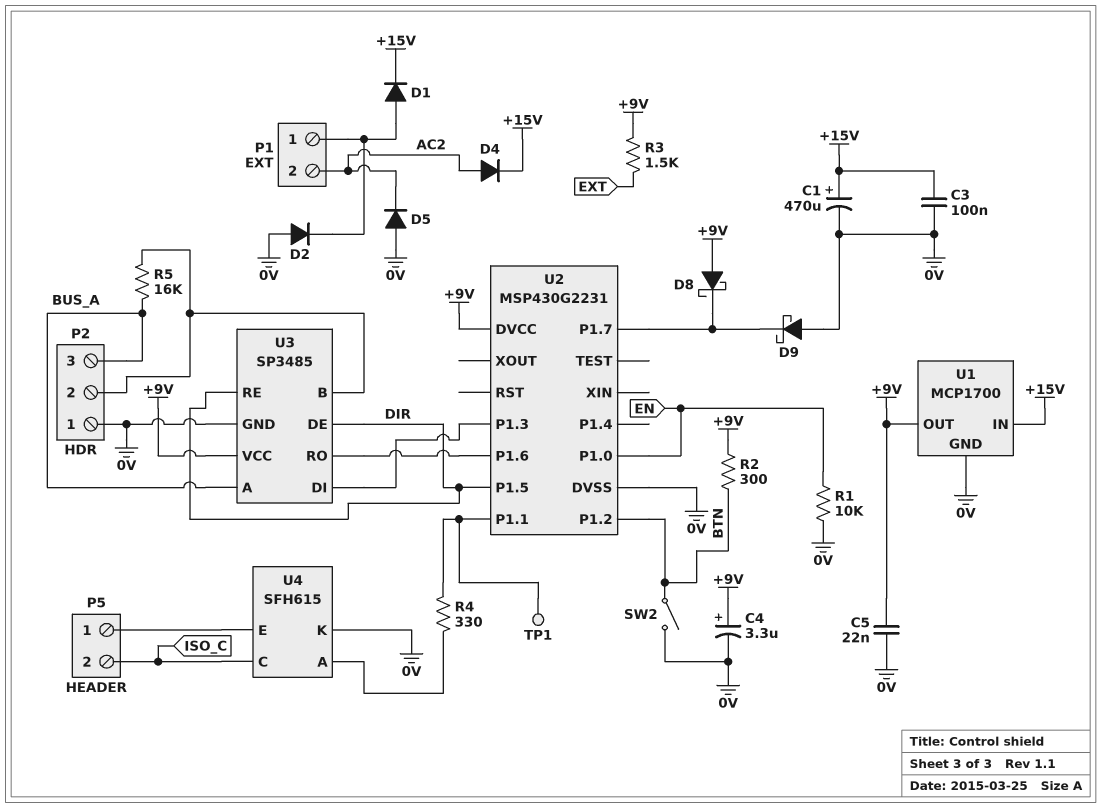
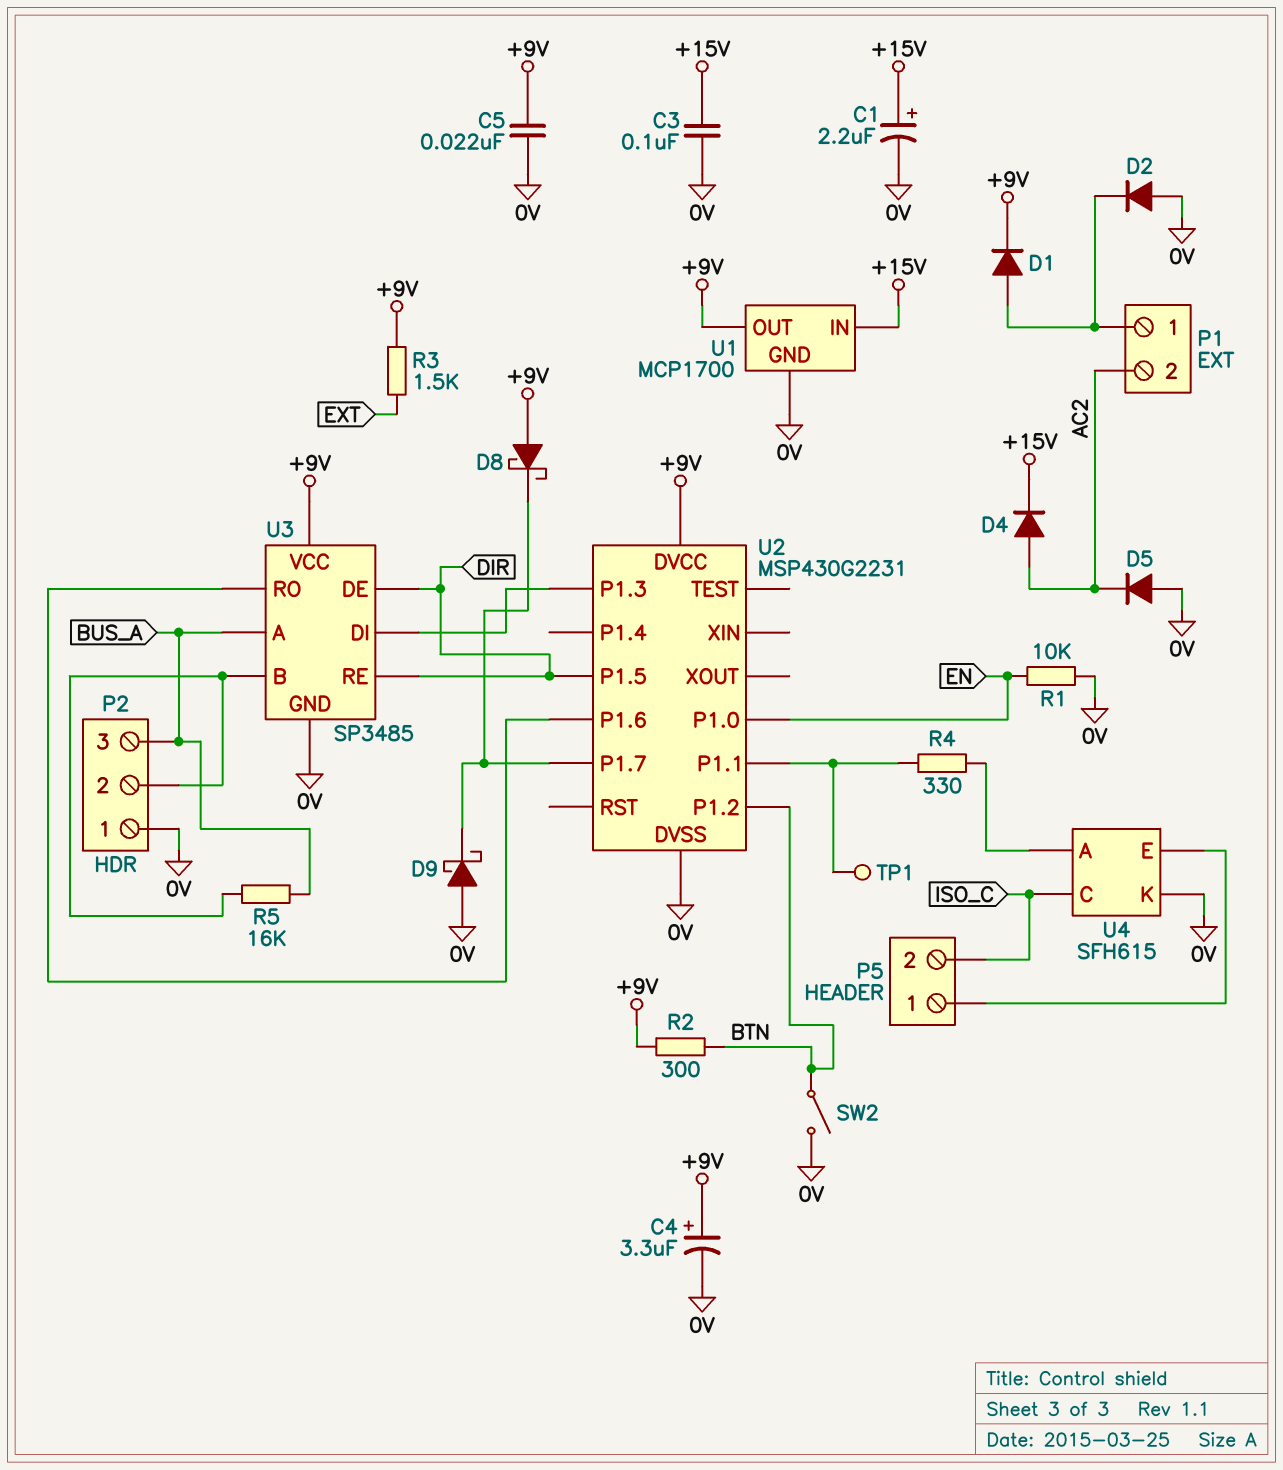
C1: 470uF (plus +15V, minus 0V) -> 2.2uF (plus +15V, minus 0V)
D1: diode (A P1/1, K +15V) -> diode (A P1/1, K +9V)

